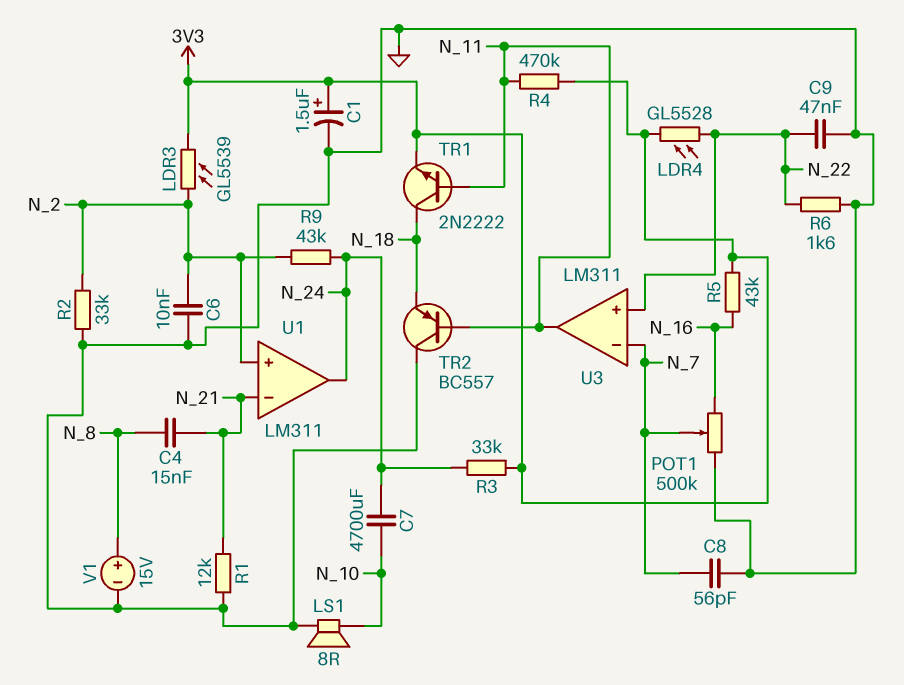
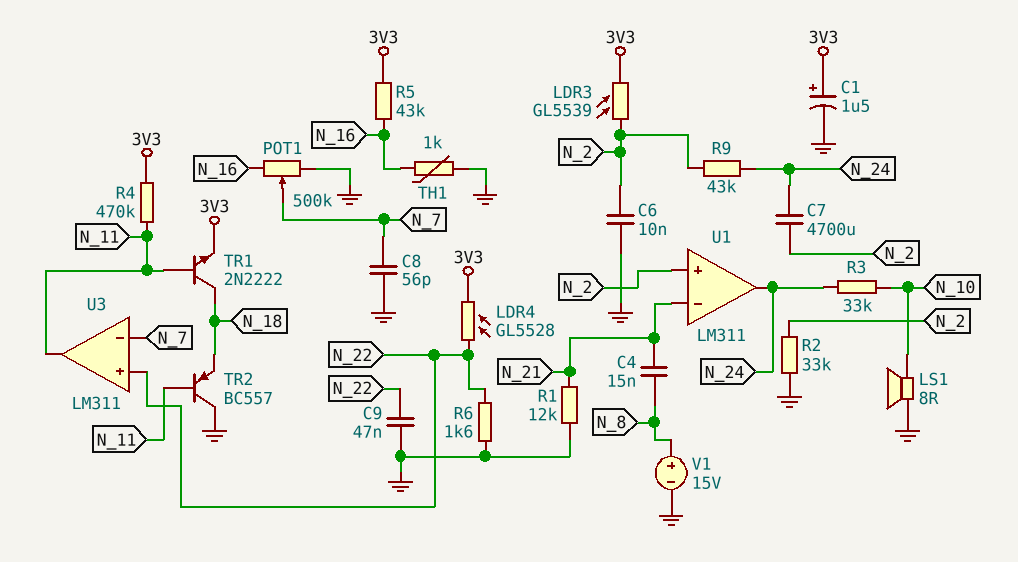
C7: 4700uF (N_10, N_24) -> 4700uF (N_2, N_24)
R3: 33k (3V3, N_24) -> 33k (N_10, N_24)
TH1: none -> 1k (GND, N_16)

